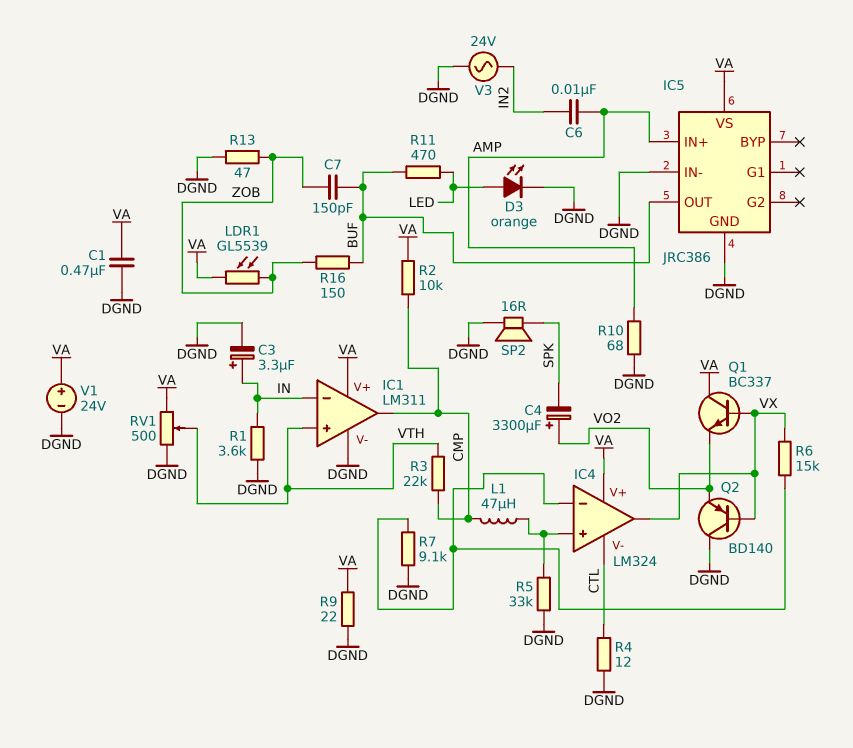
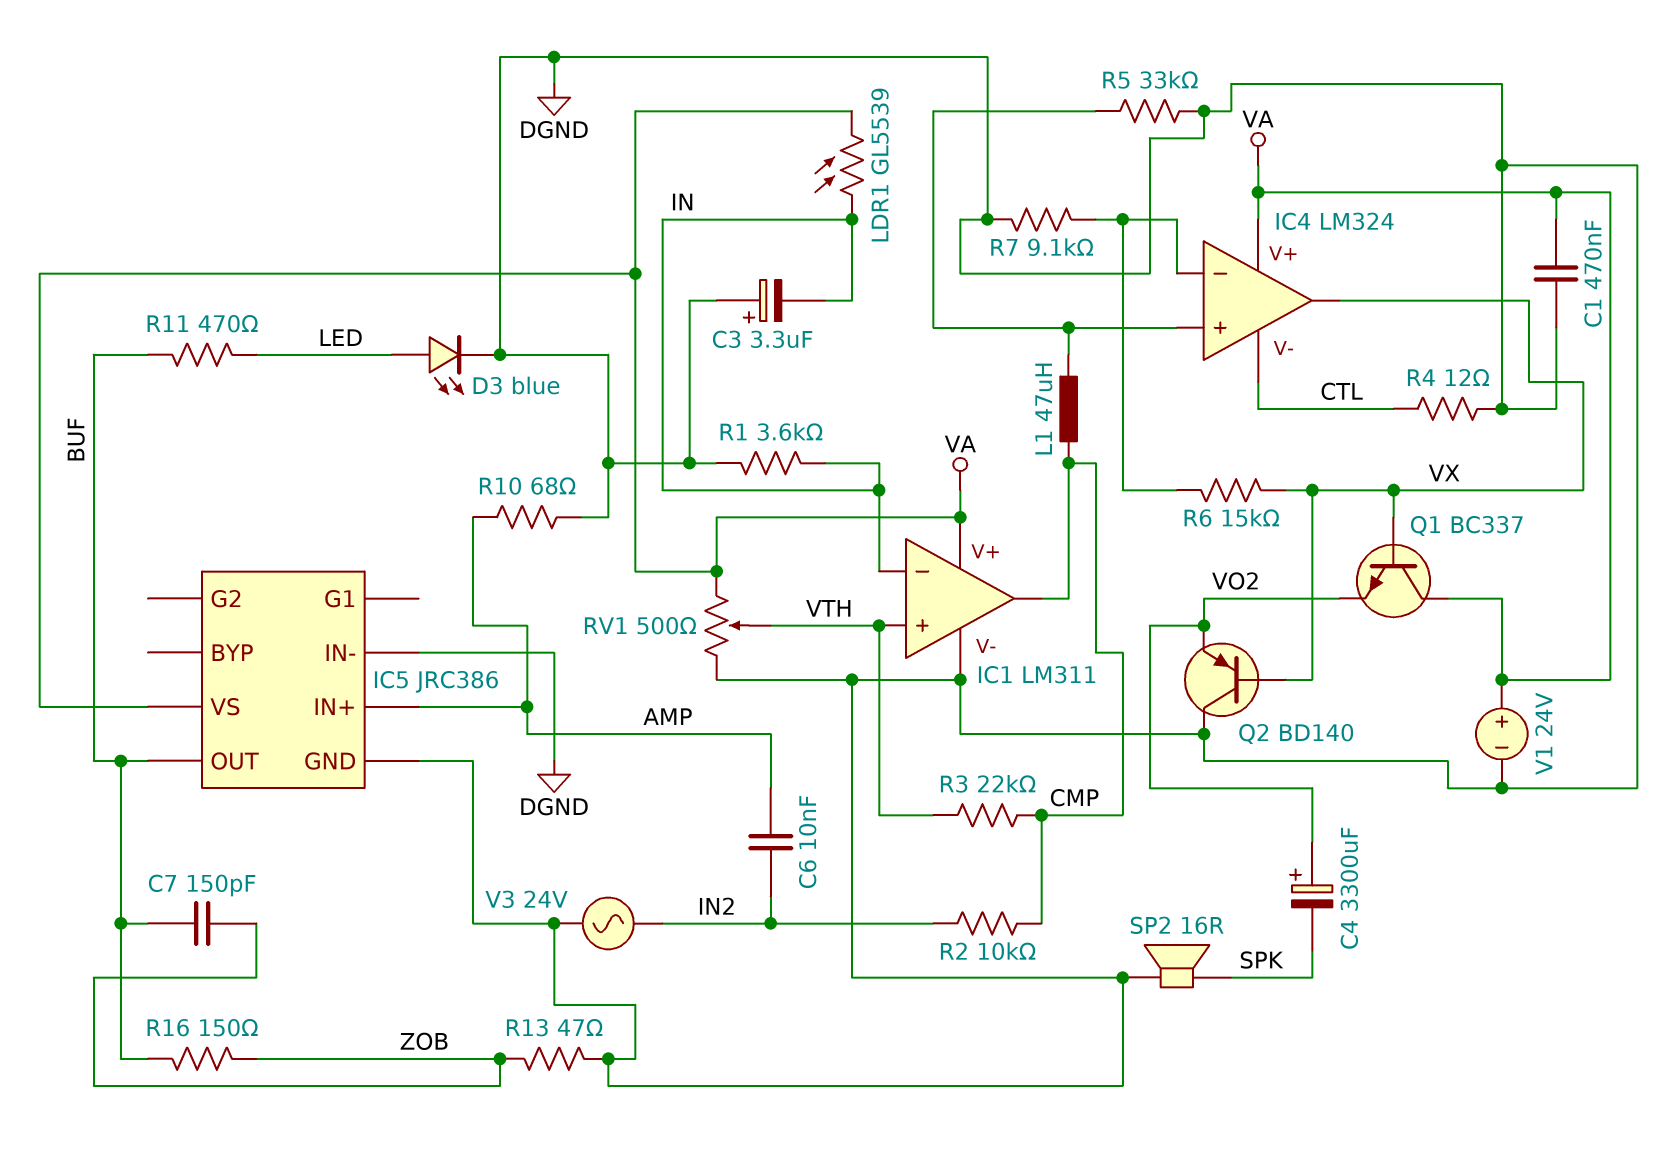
C3: 3.3uF (plus IN, minus DGND) -> 3.3uF (plus DGND, minus IN)
D3: LED orange (A LED, K DGND) -> LED blue (A LED, K DGND)
LDR1: GL5539 (VA, ZOB) -> GL5539 (IN, VA)
R2: 10k (CMP, VA) -> 10k (CMP, IN2)
R9: 22 (DGND, VA) -> none

